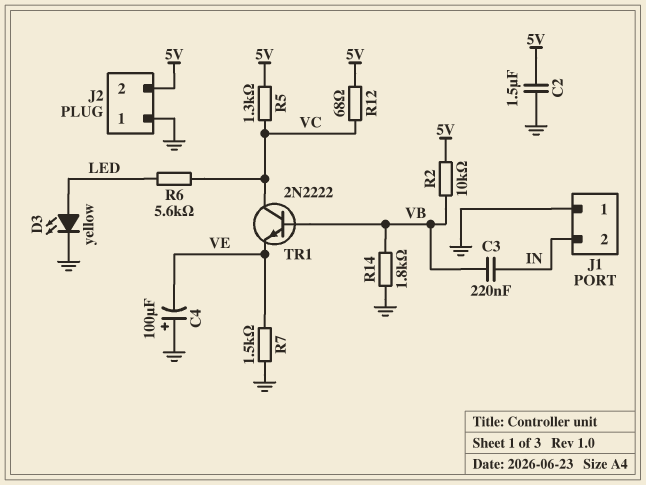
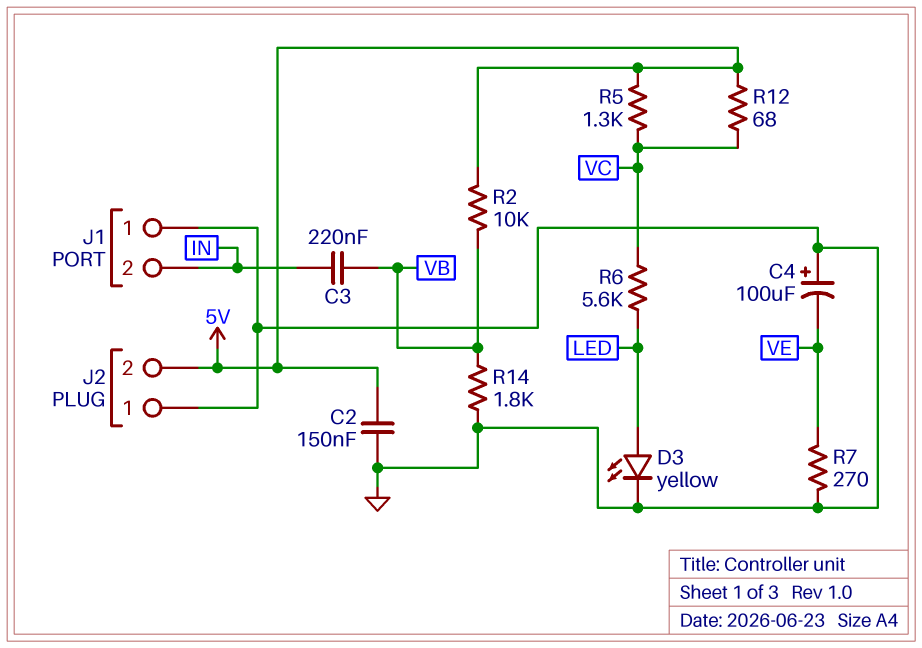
C2: 1.5uF (5V, GND) -> 150nF (5V, GND)
R7: 1.5k (GND, VE) -> 270 (GND, VE)
TR1: NPN 2N2222 (B VB, C VC, E VE) -> none

